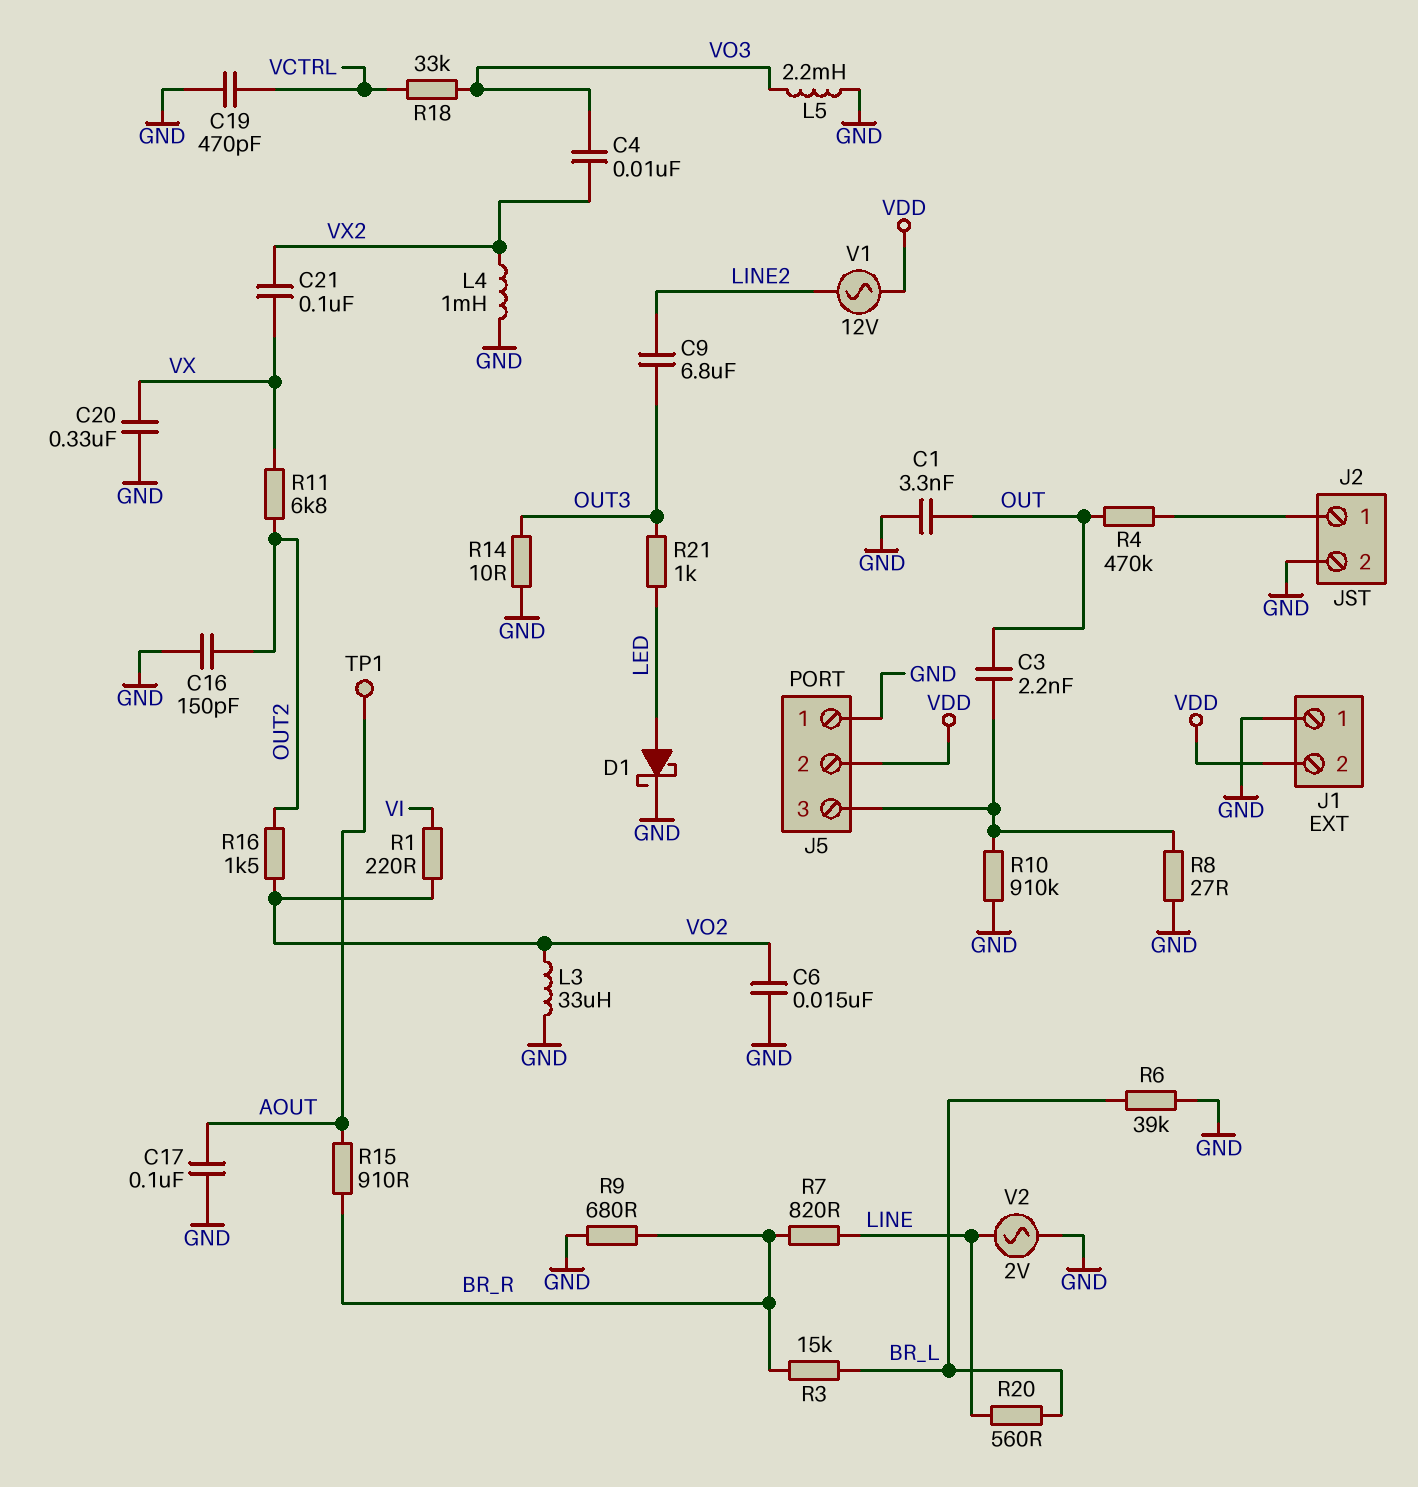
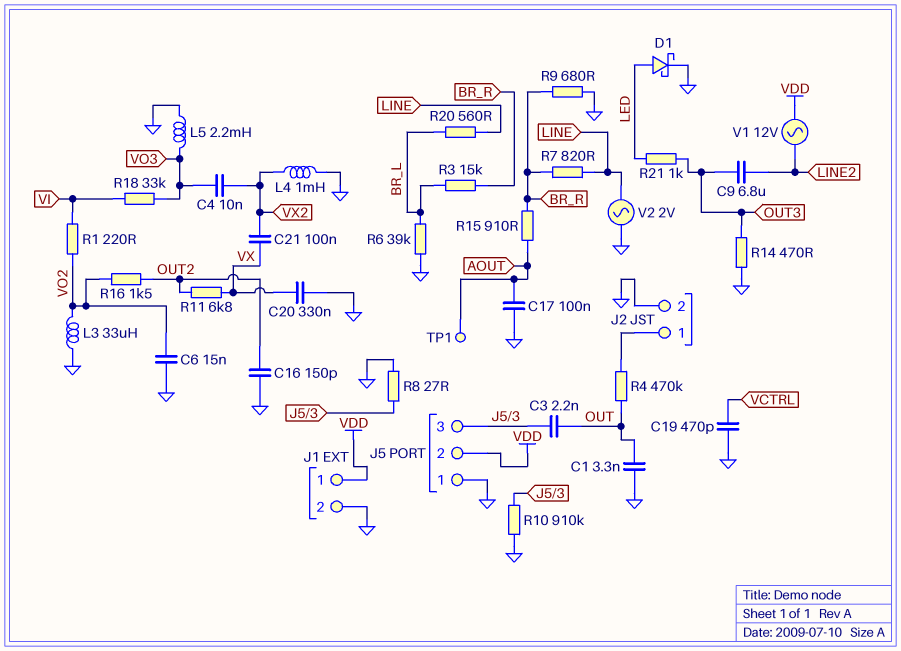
J1 pin 1: GND -> VDD
J1 pin 2: VDD -> GND
R14: 10 (GND, OUT3) -> 470 (GND, OUT3)
R18: 33k (VCTRL, VO3) -> 33k (VI, VO3)

